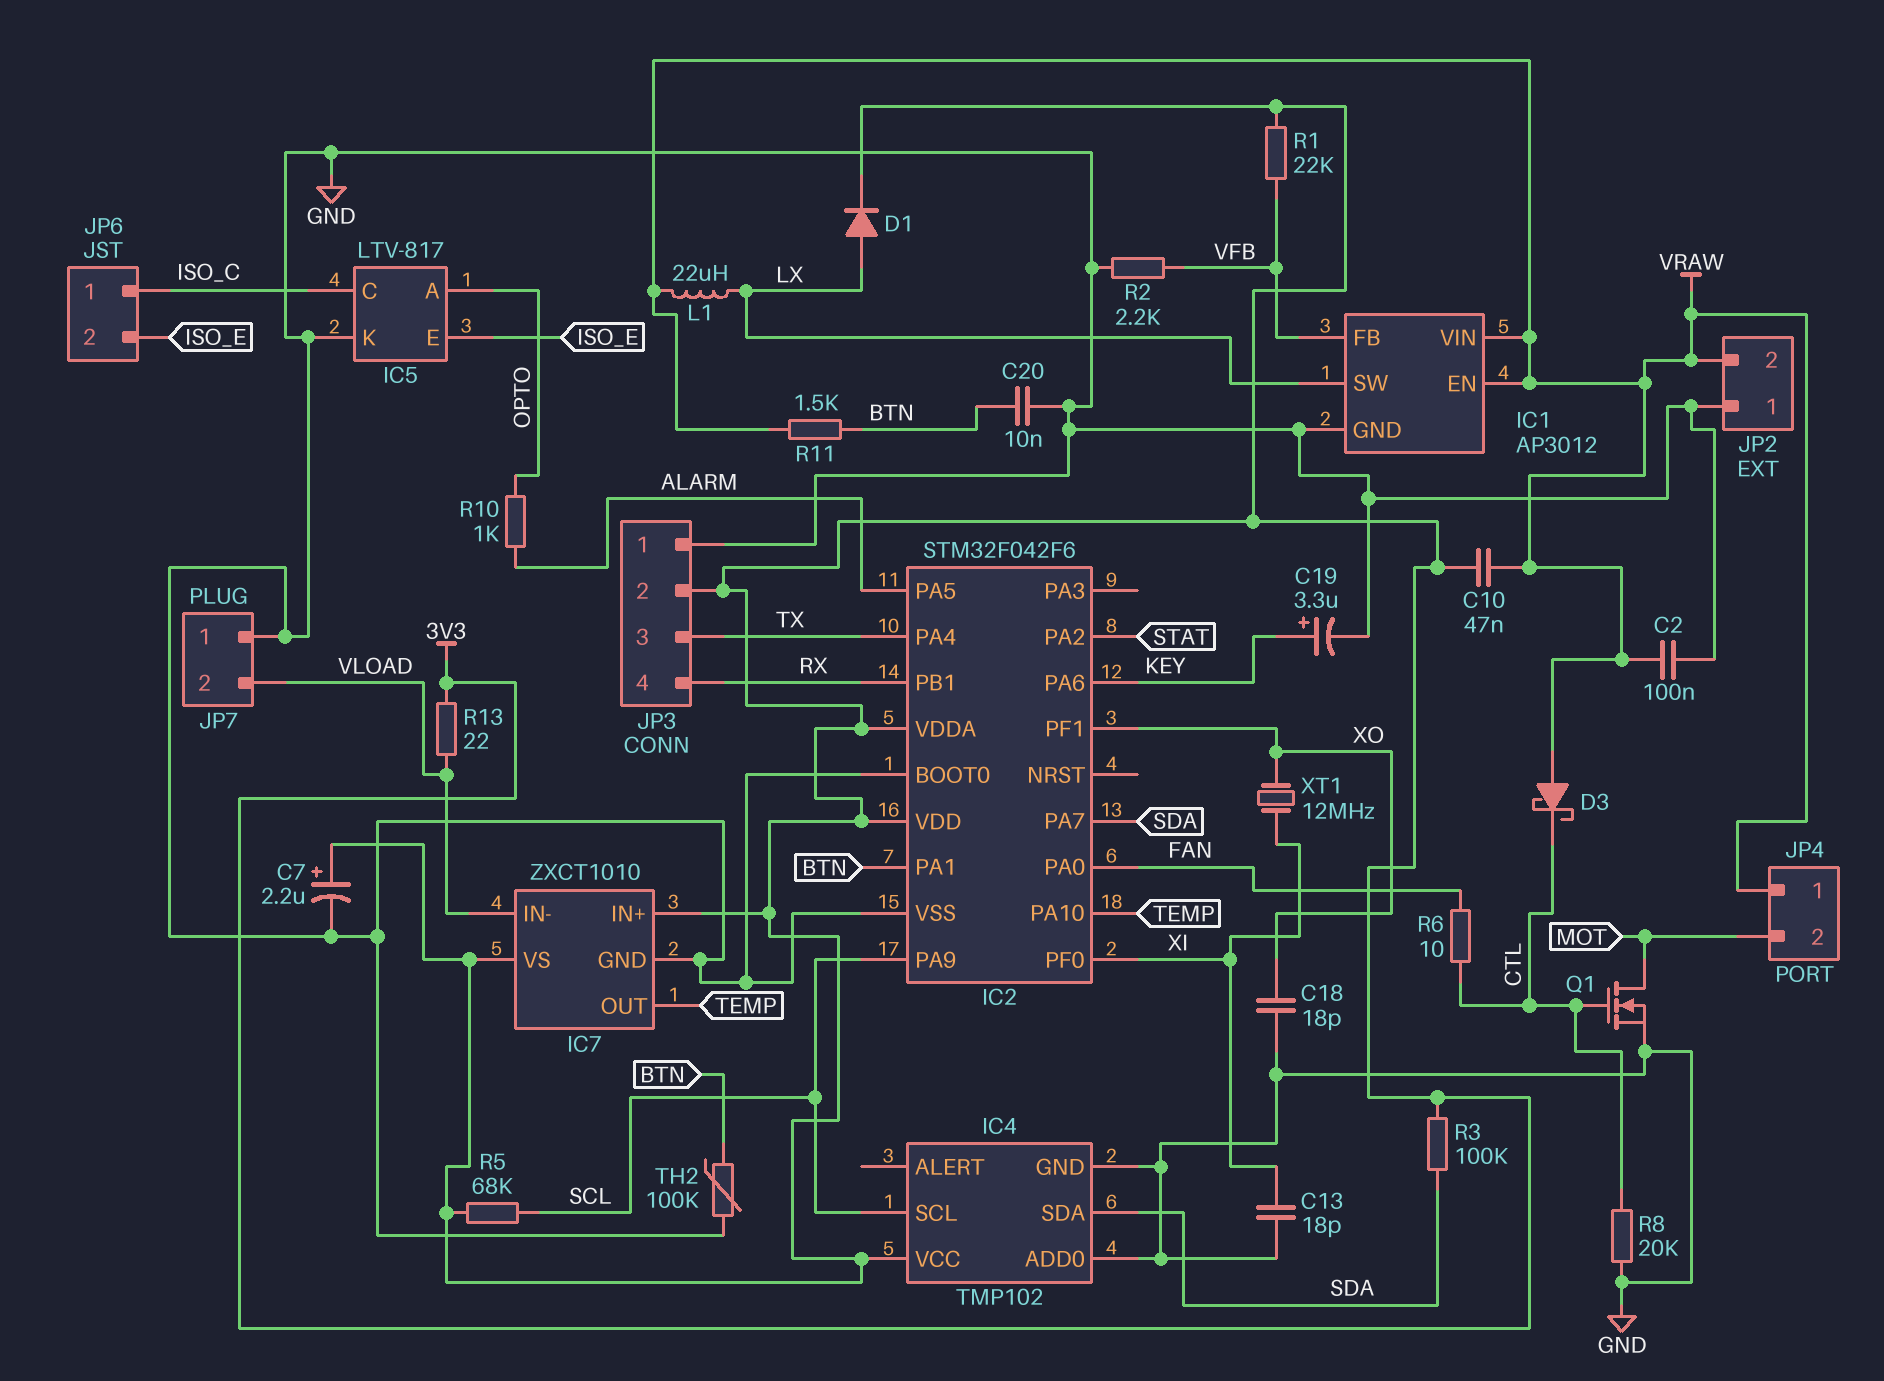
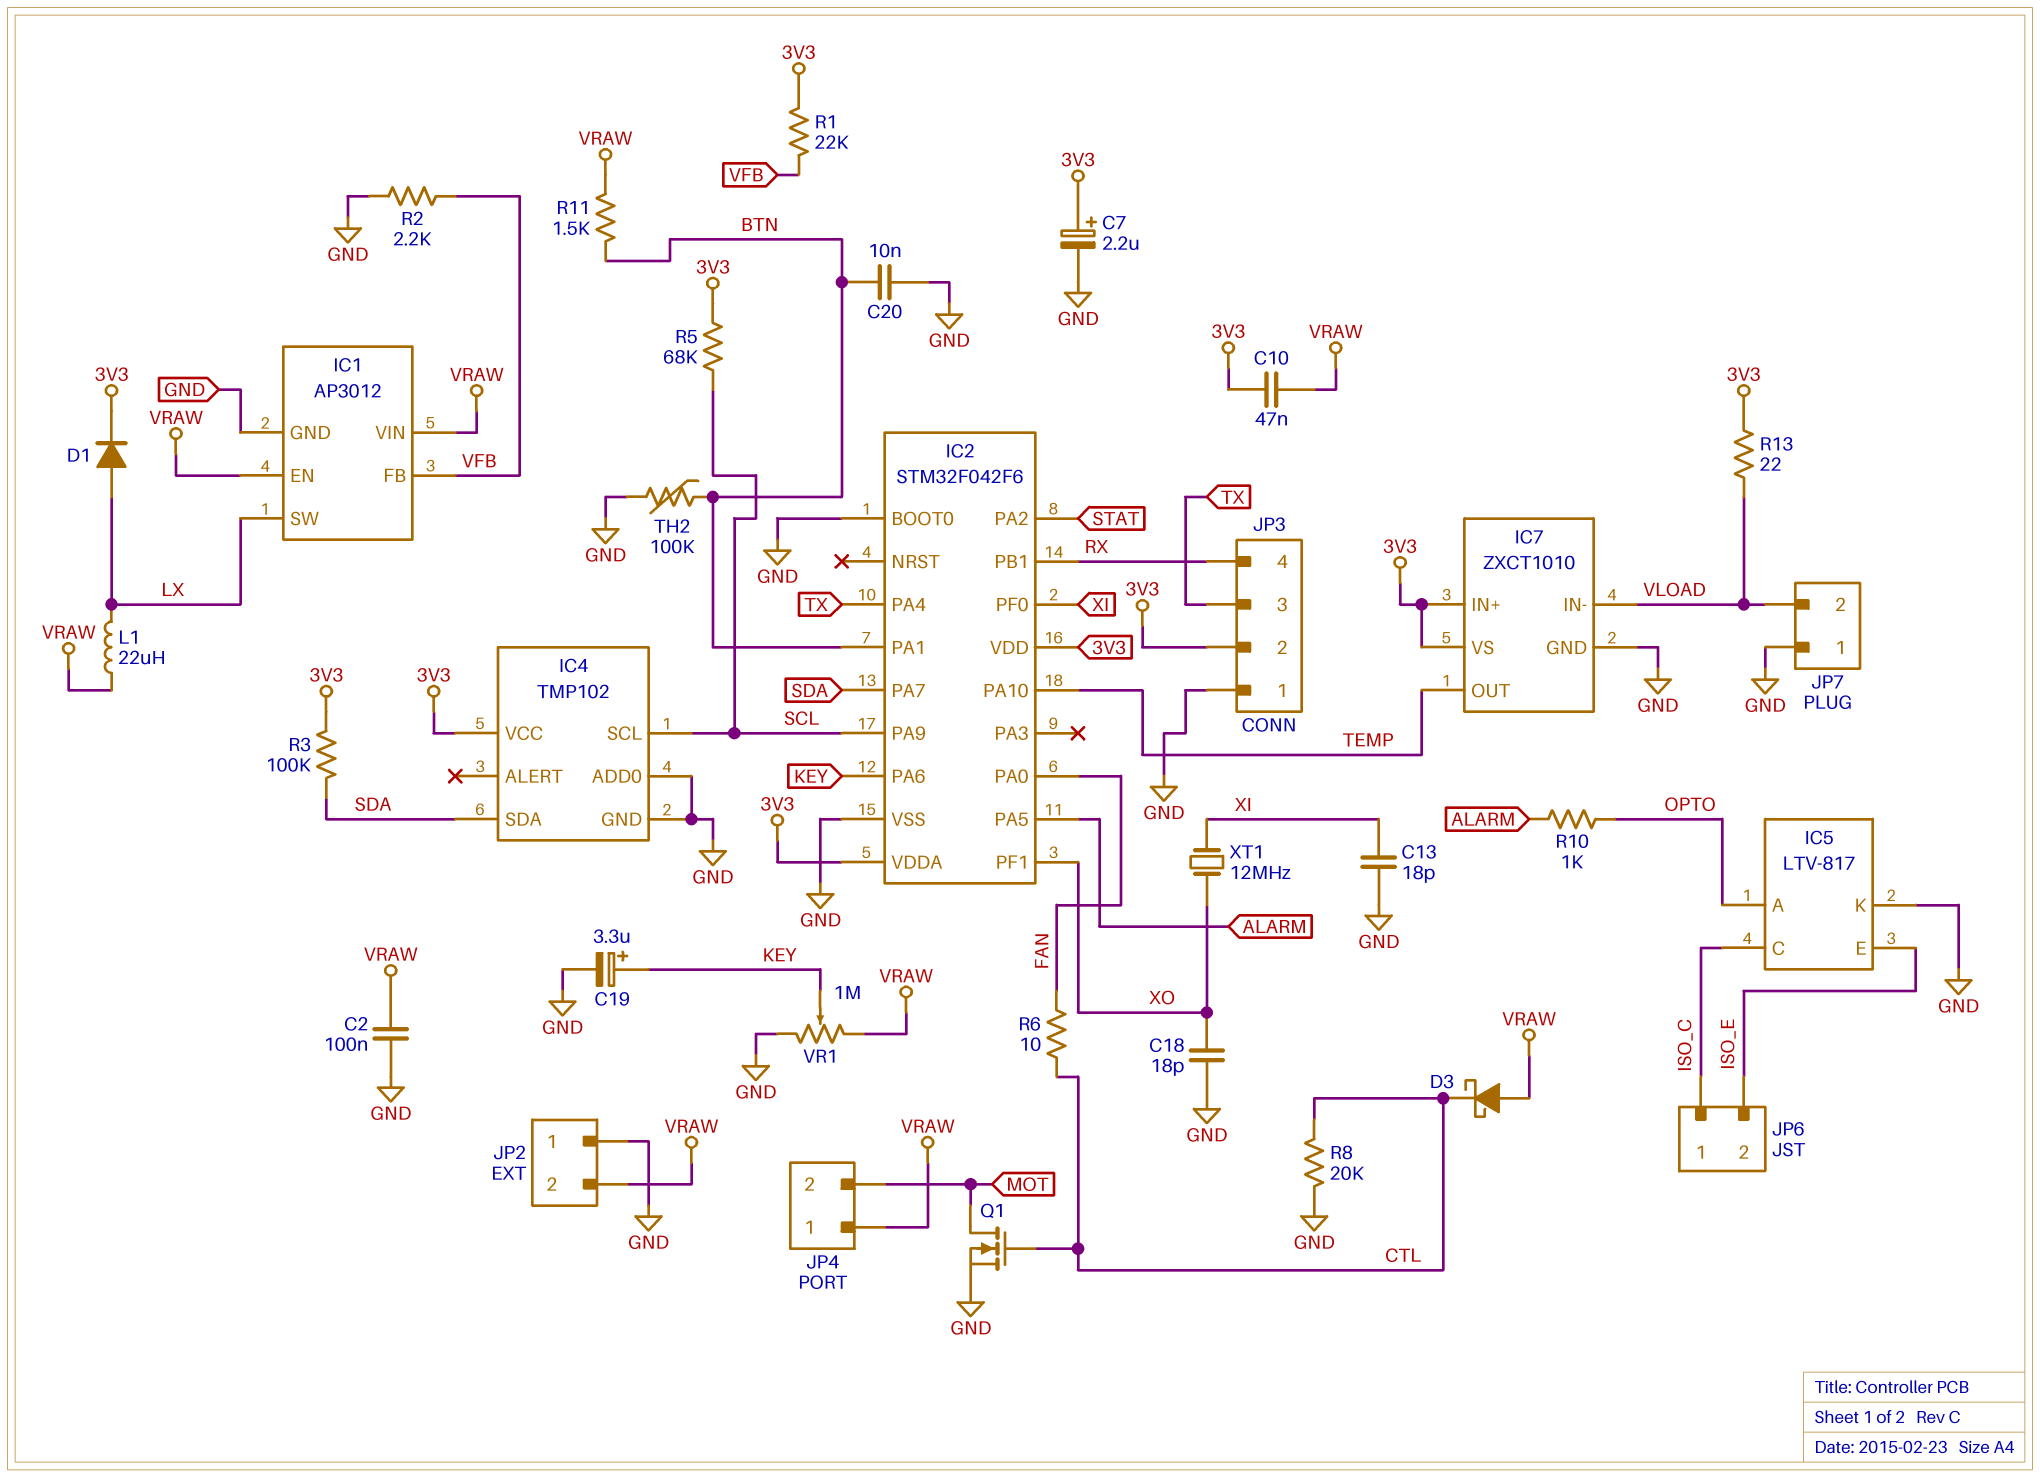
VR1: none -> 1M (GND, VRAW, wiper KEY)

